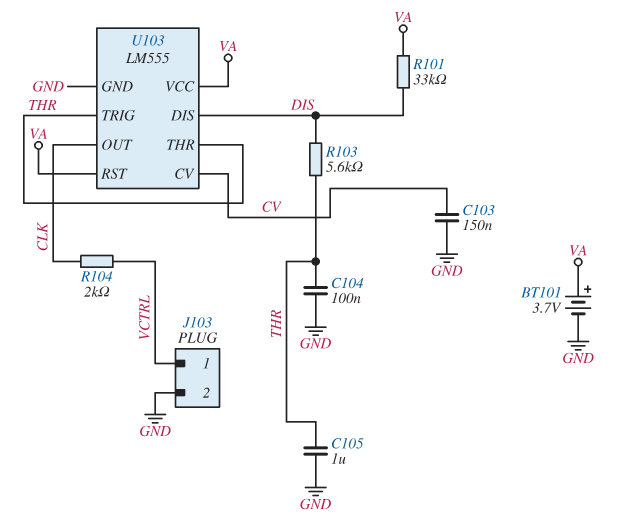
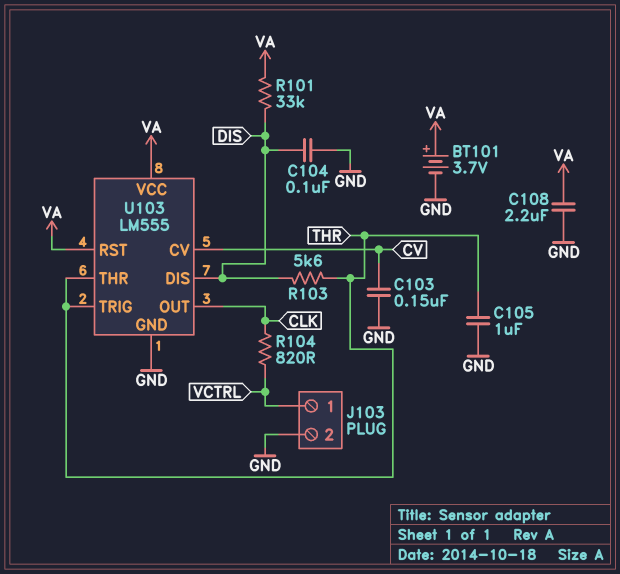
C104: 100nF (GND, THR) -> 100nF (DIS, GND)
C108: none -> 2.2uF (GND, VA)
R104: 2k (CLK, VCTRL) -> 820 (CLK, VCTRL)

